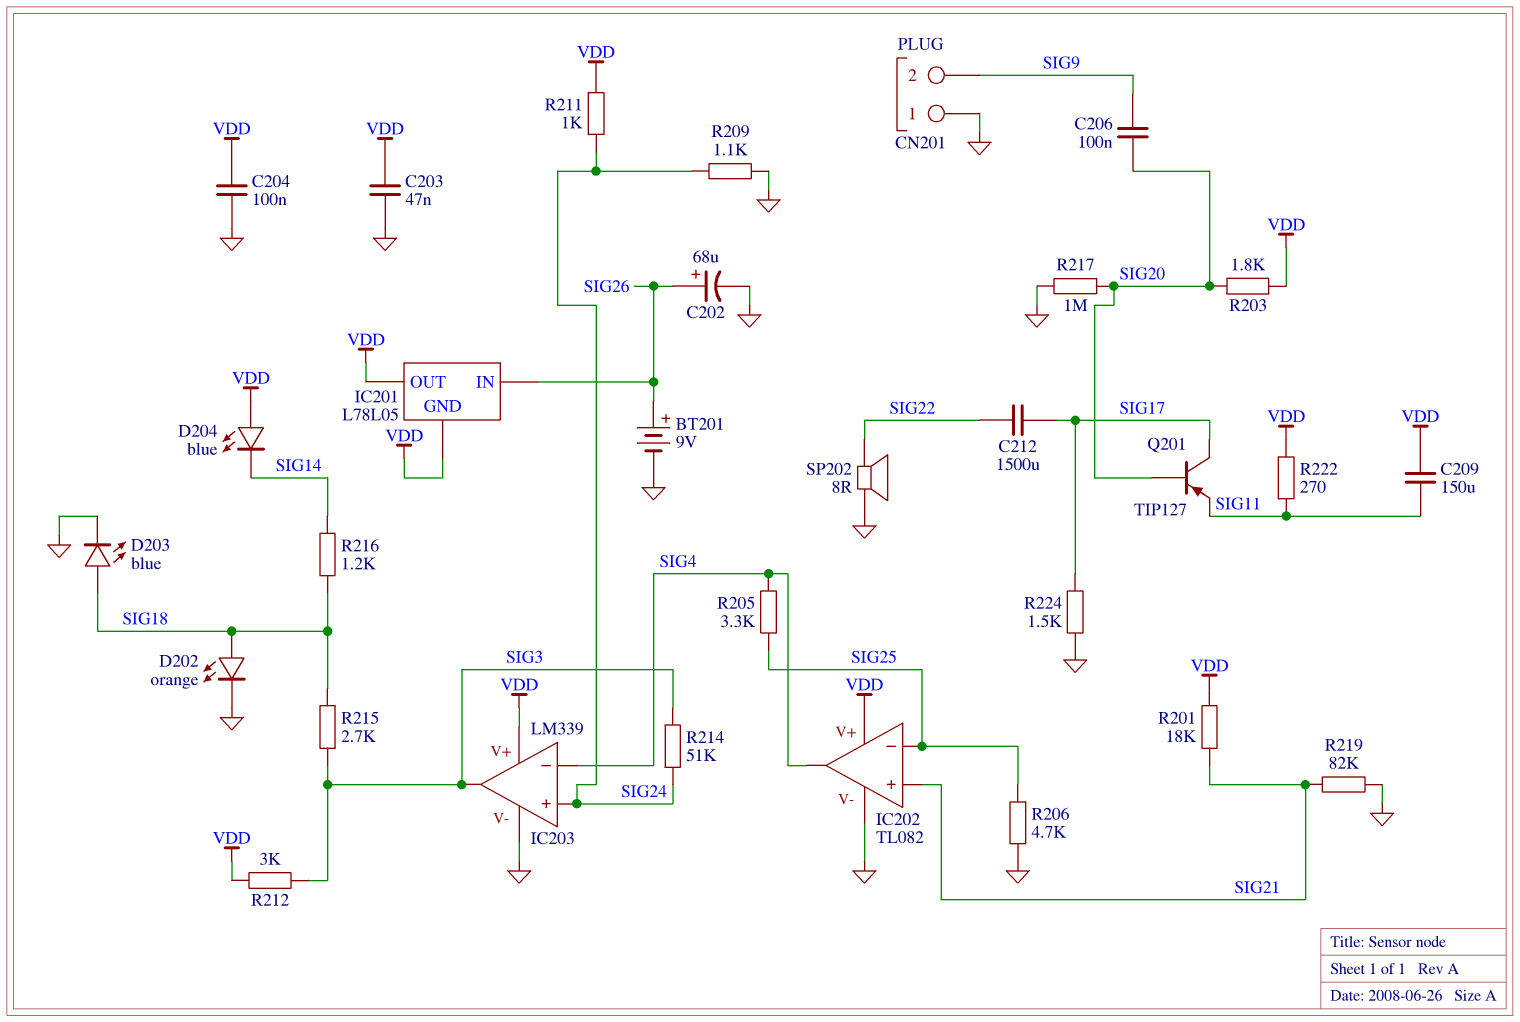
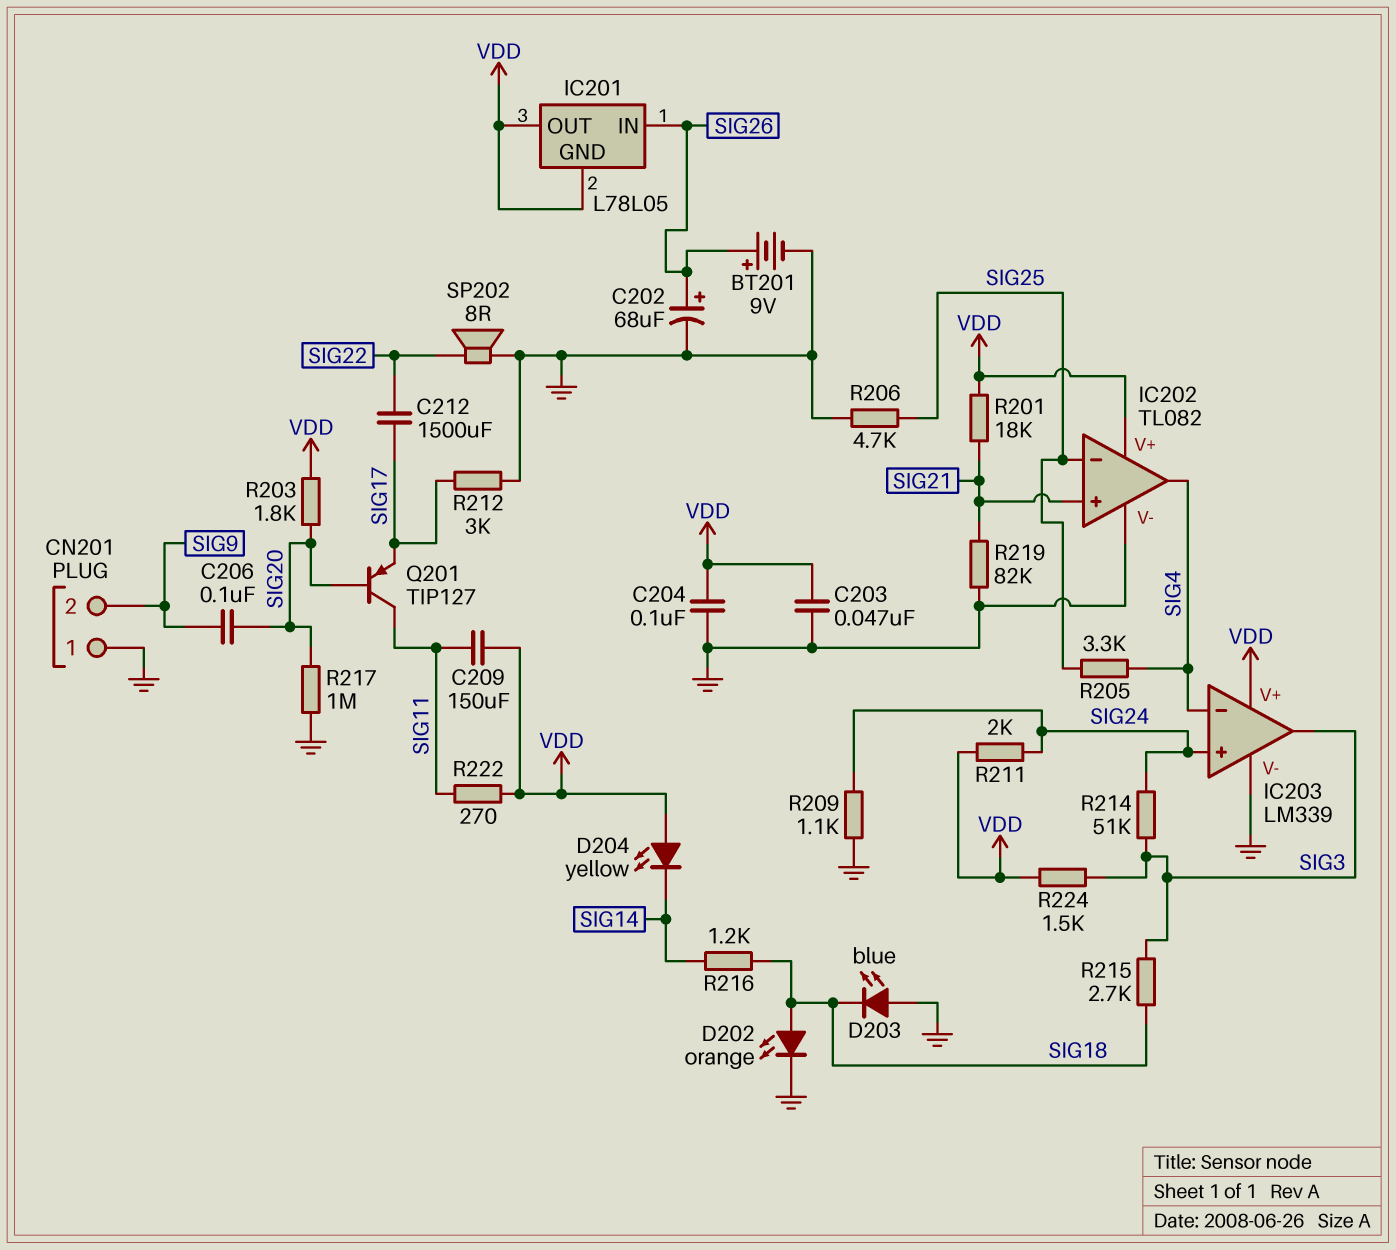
D203: LED blue (A SIG18, K GND) -> LED blue (A GND, K SIG18)
D204: LED blue (A VDD, K SIG14) -> LED yellow (A VDD, K SIG14)
Q201: PNP TIP127 (B SIG20, C SIG17, E SIG11) -> PNP TIP127 (B SIG20, C SIG11, E SIG17)
R211: 1k (SIG24, VDD) -> 2k (SIG24, VDD)
R212: 3k (SIG3, VDD) -> 3k (GND, SIG17)
R224: 1.5k (GND, SIG17) -> 1.5k (SIG3, VDD)

